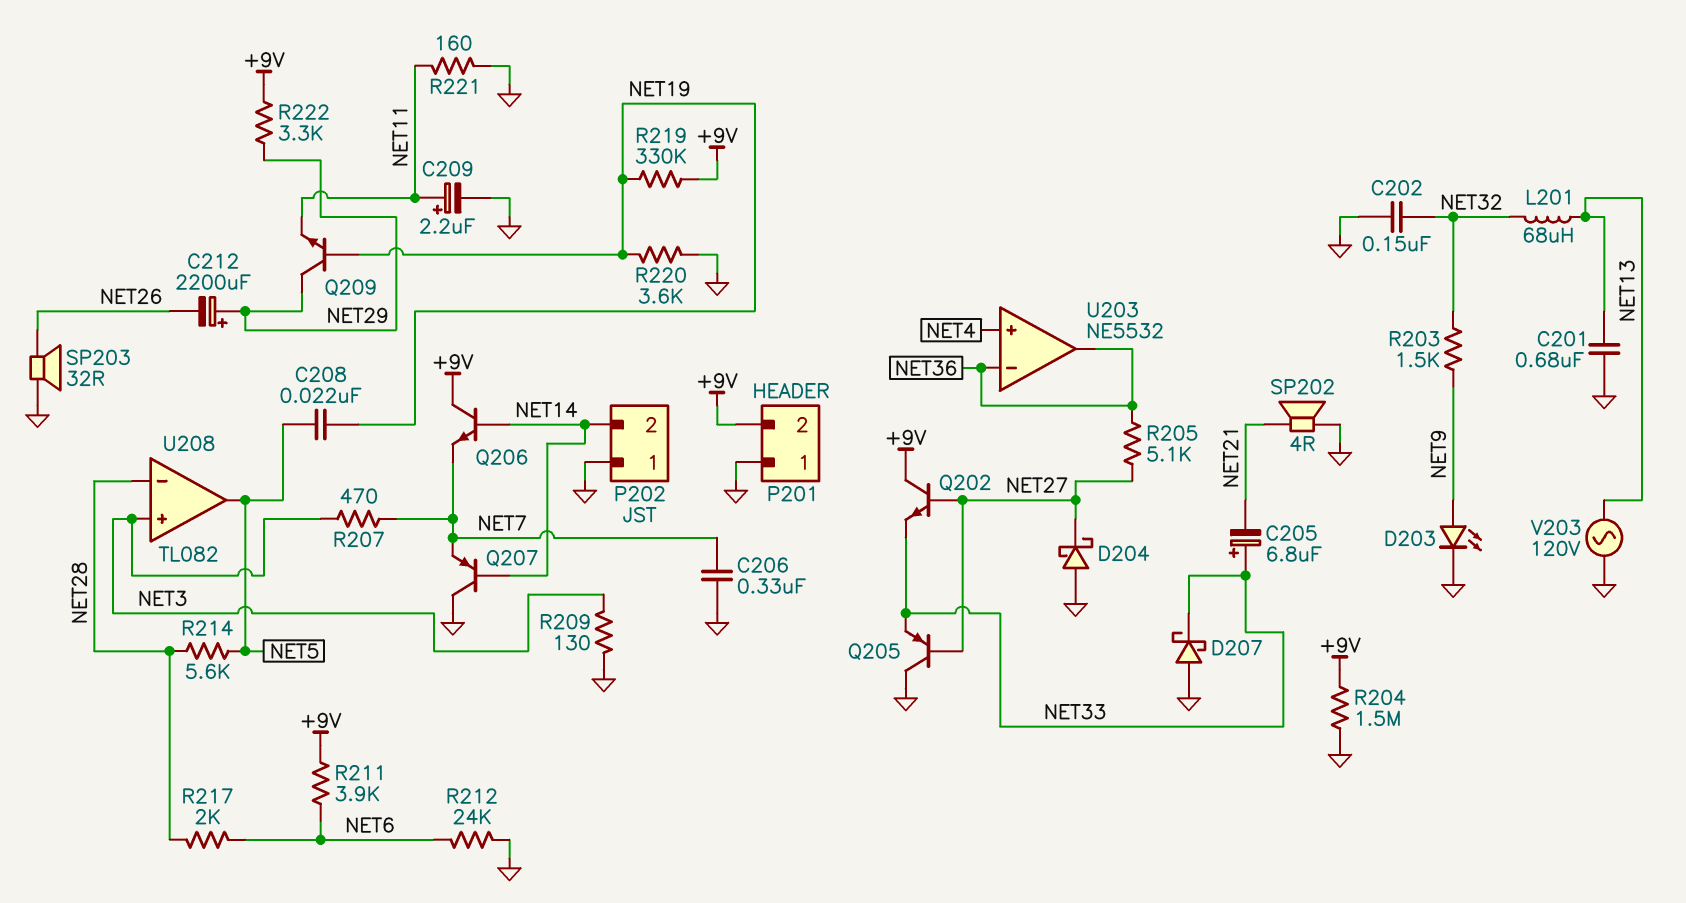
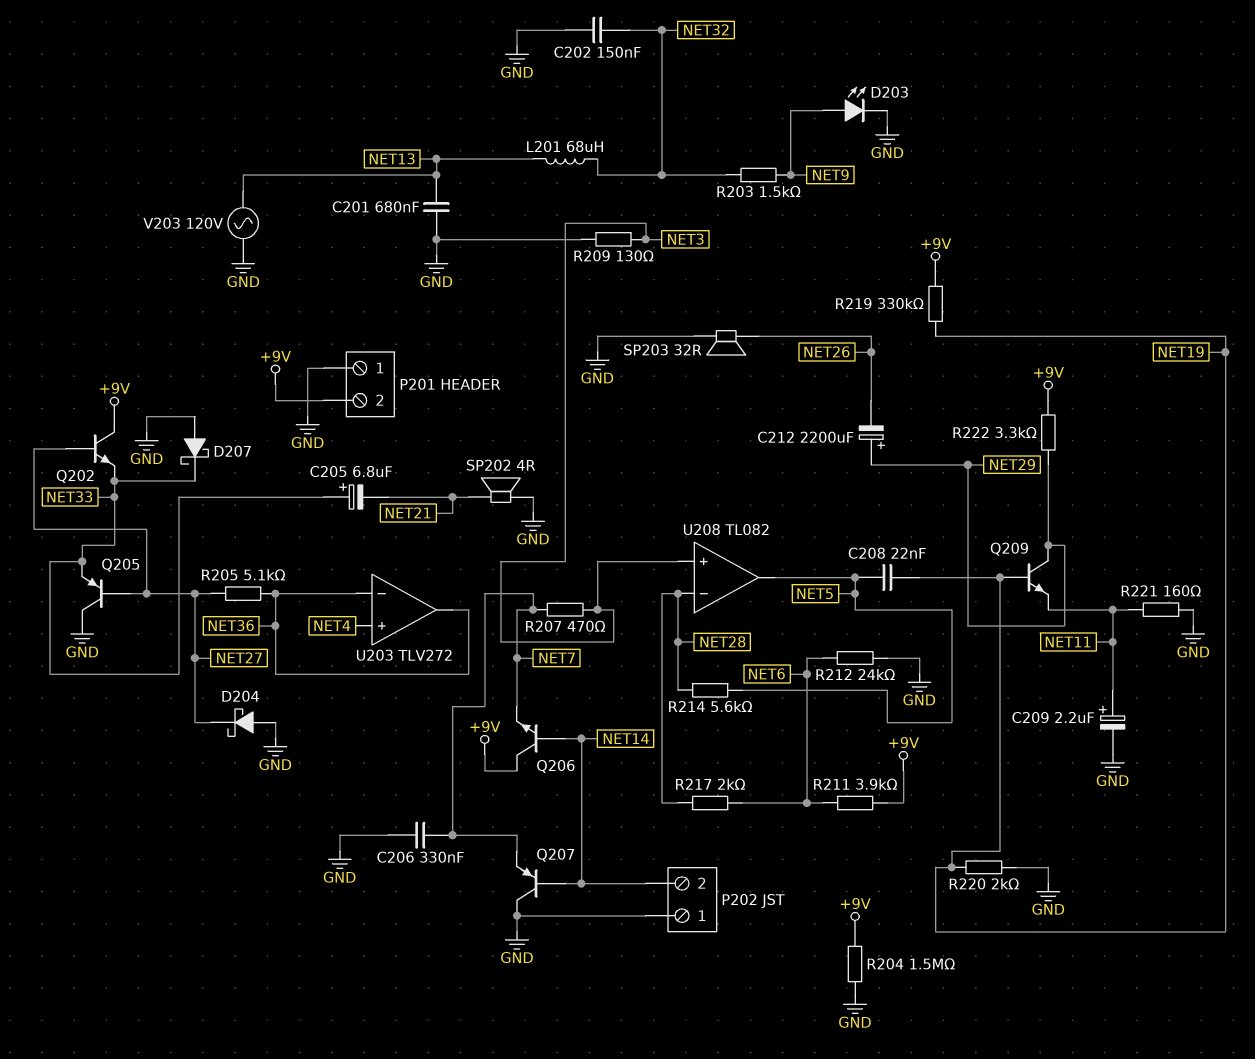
R220: 3.6k (GND, NET19) -> 2k (GND, NET19)
U203: NE5532 -> TLV272

